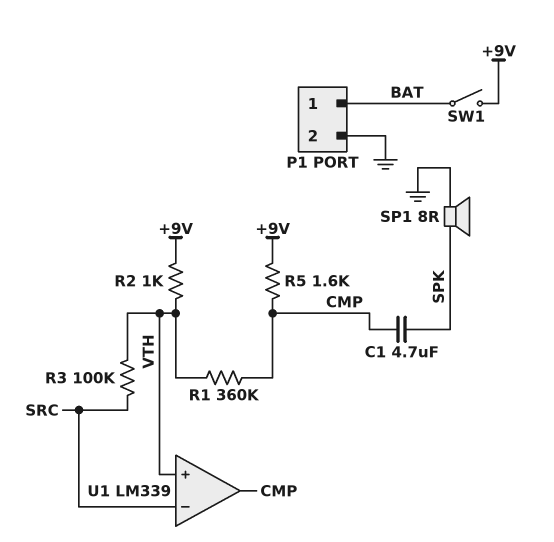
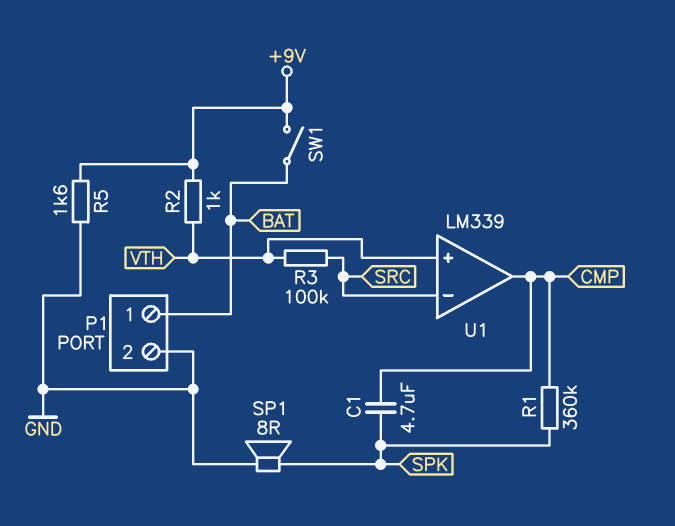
R1: 360k (CMP, VTH) -> 360k (CMP, SPK)
R5: 1.6k (+9V, CMP) -> 1.6k (+9V, GND)

